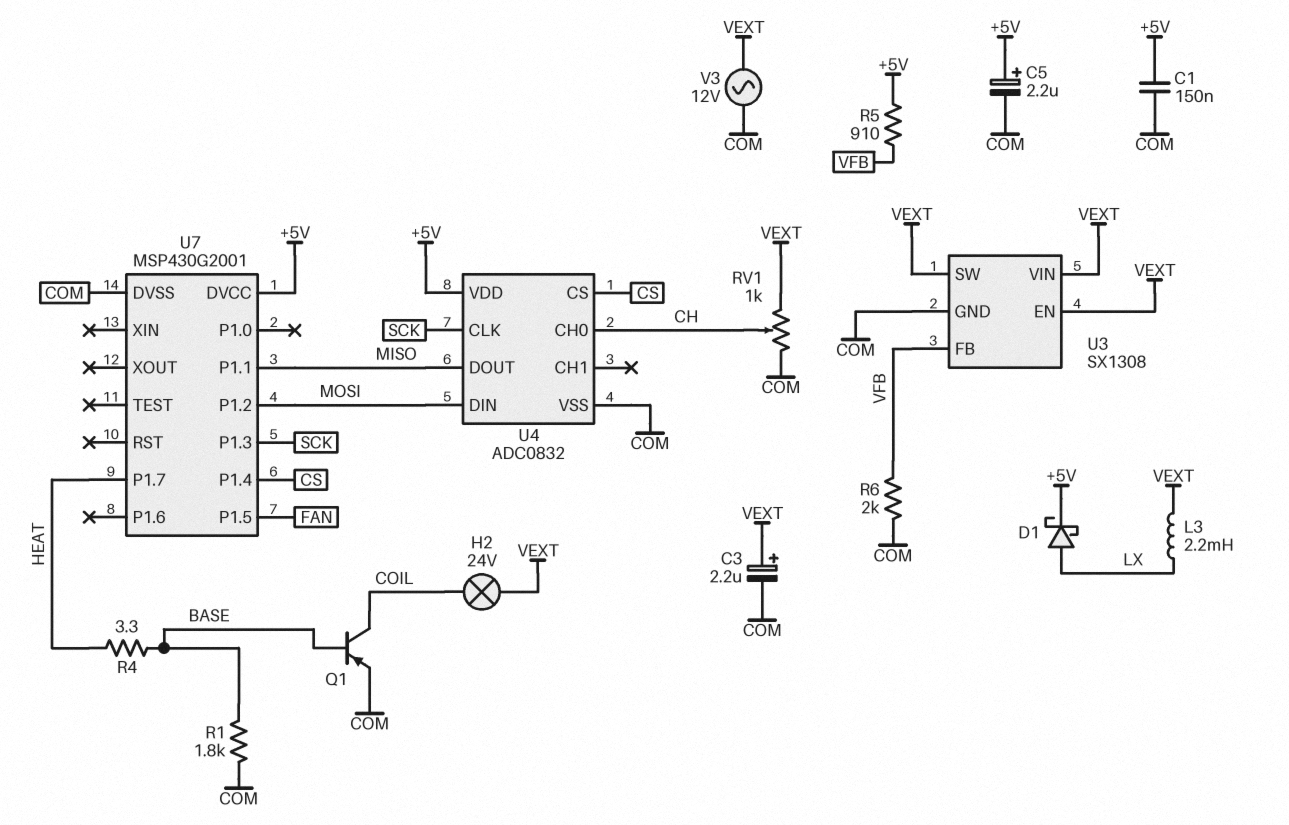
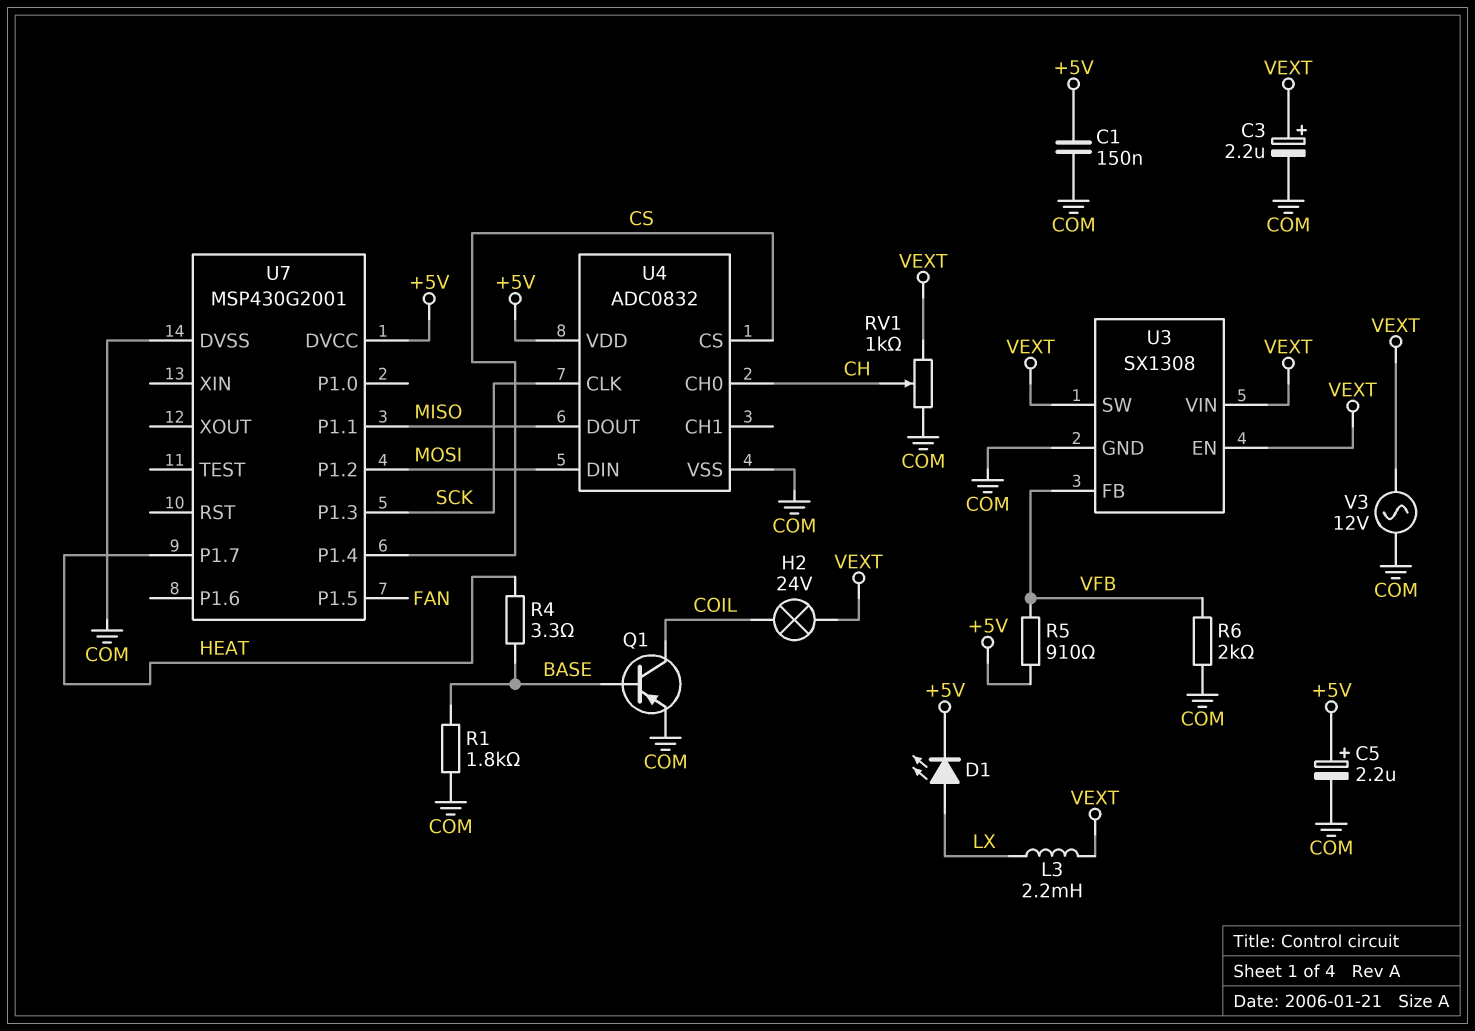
D1: schottky (A LX, K +5V) -> LED (A LX, K +5V)

